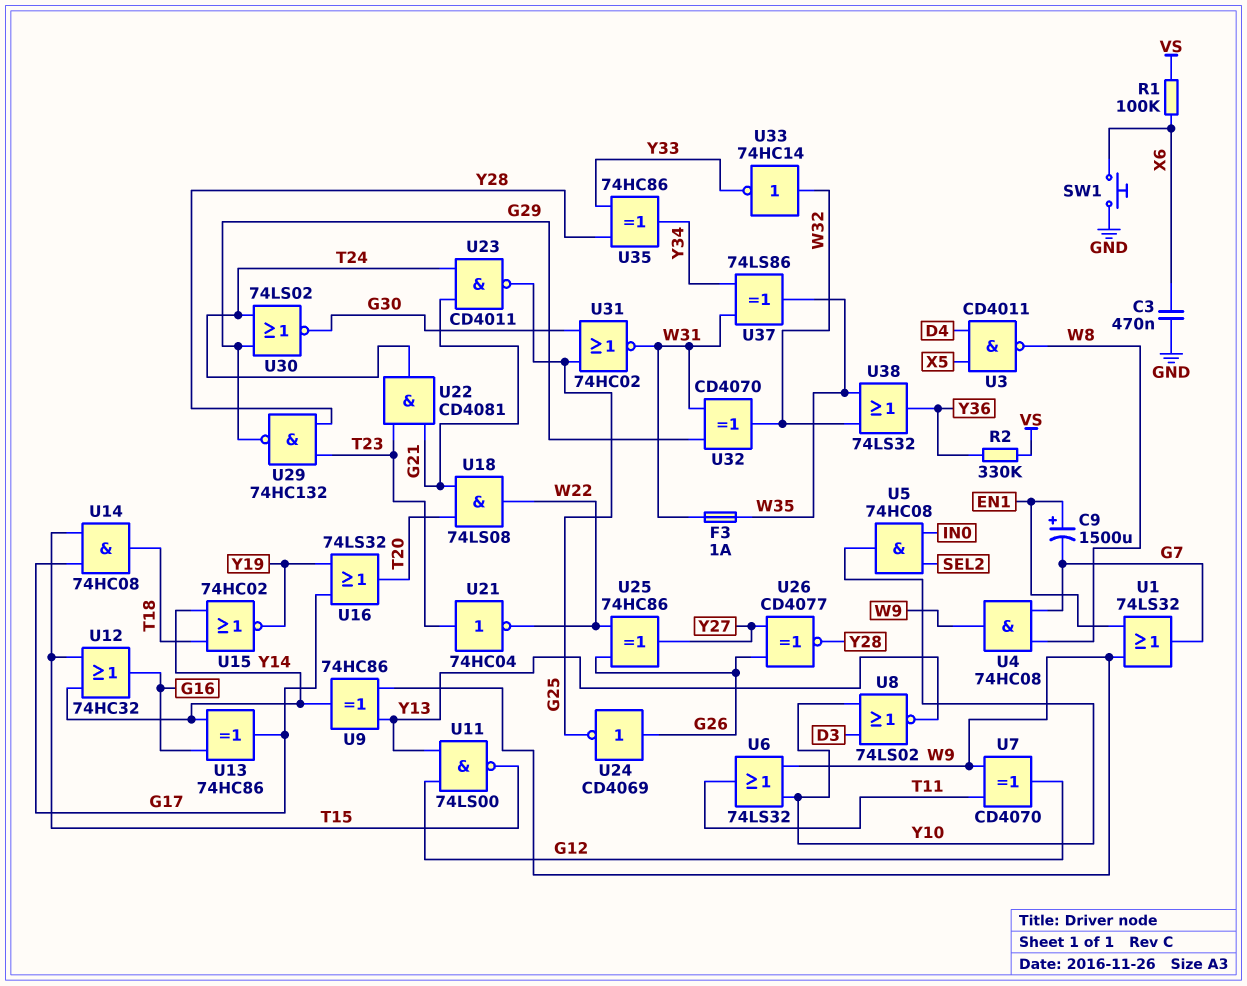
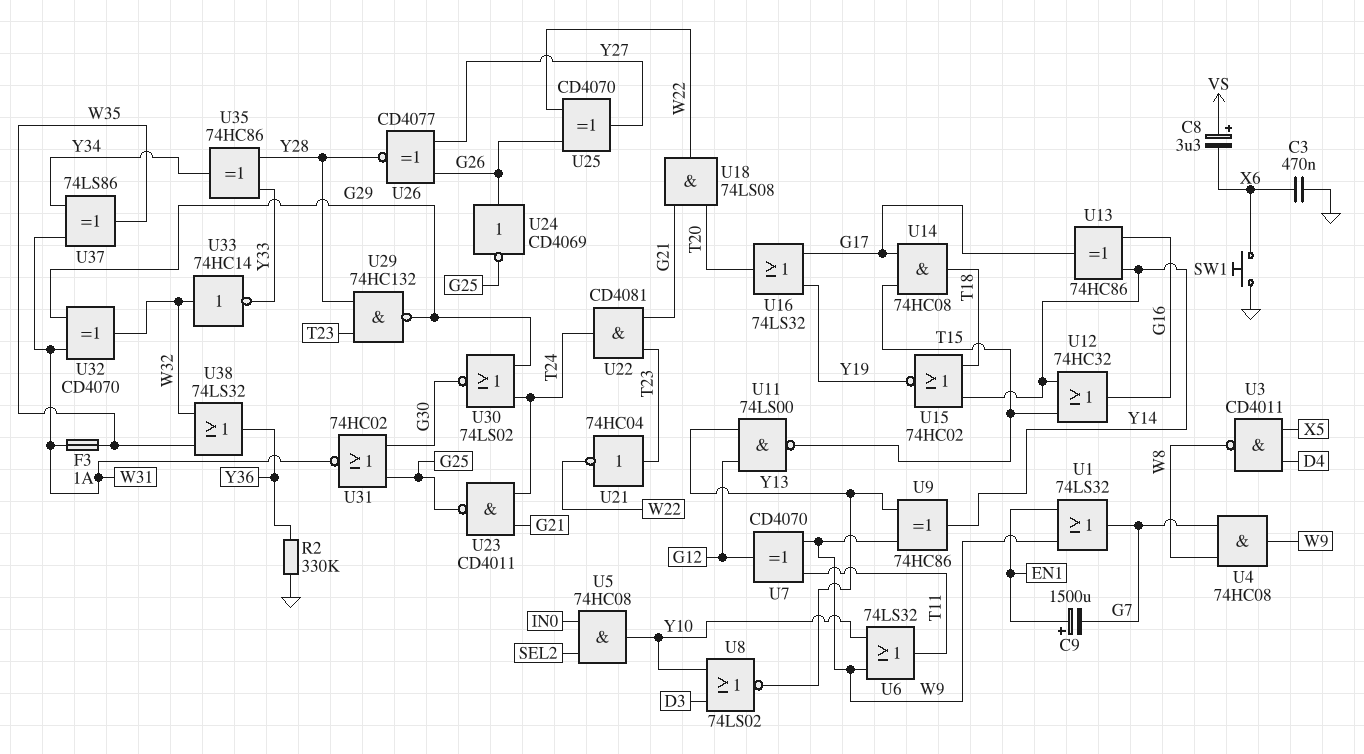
C8: none -> 3.3uF (plus VS, minus X6)
R1: 100k (VS, X6) -> none
R2: 330k (VS, Y36) -> 330k (GND, Y36)
U25: XOR 74HC86 (in G26, in W22, out Y27) -> XOR CD4070 (in G26, in W22, out Y27)

